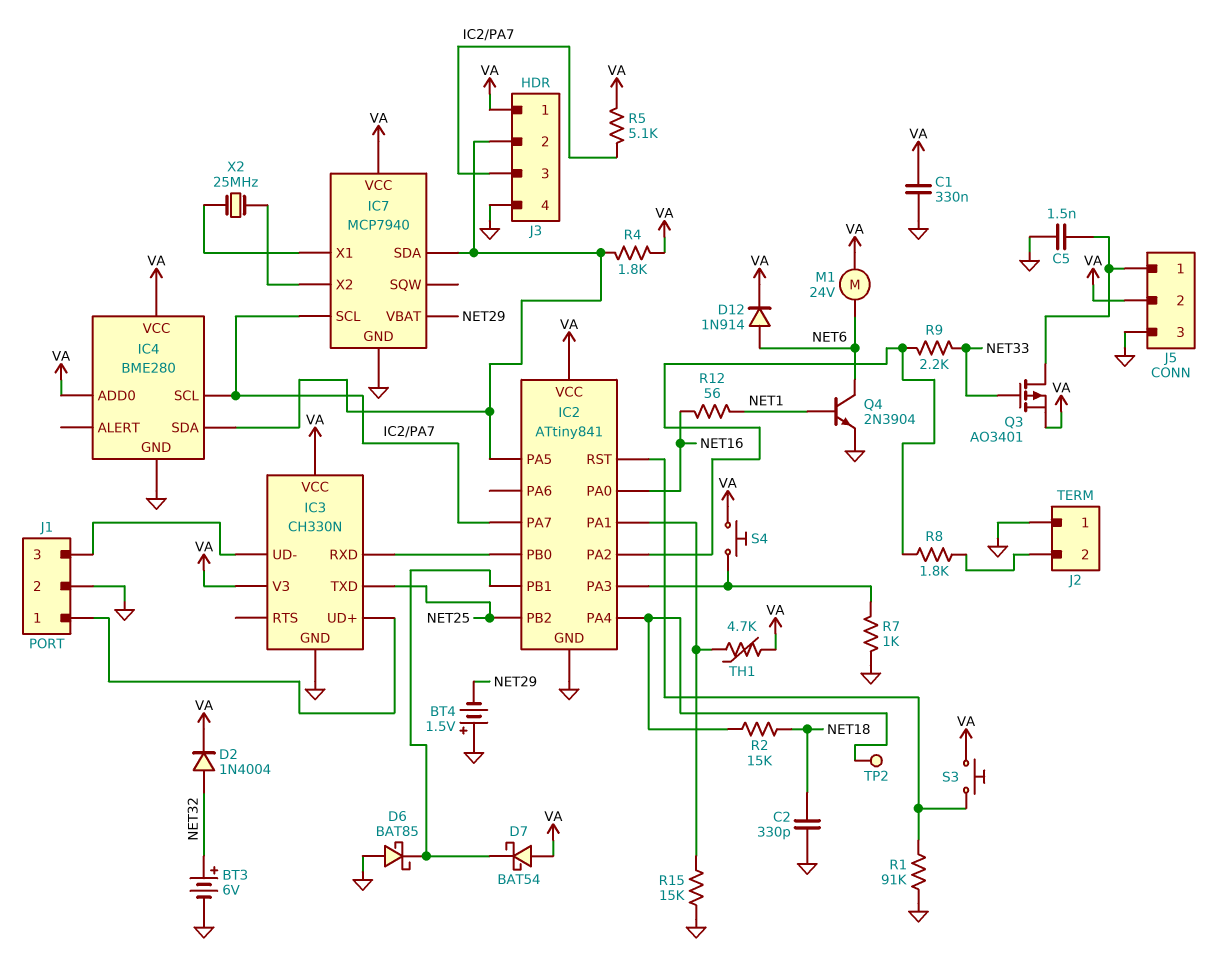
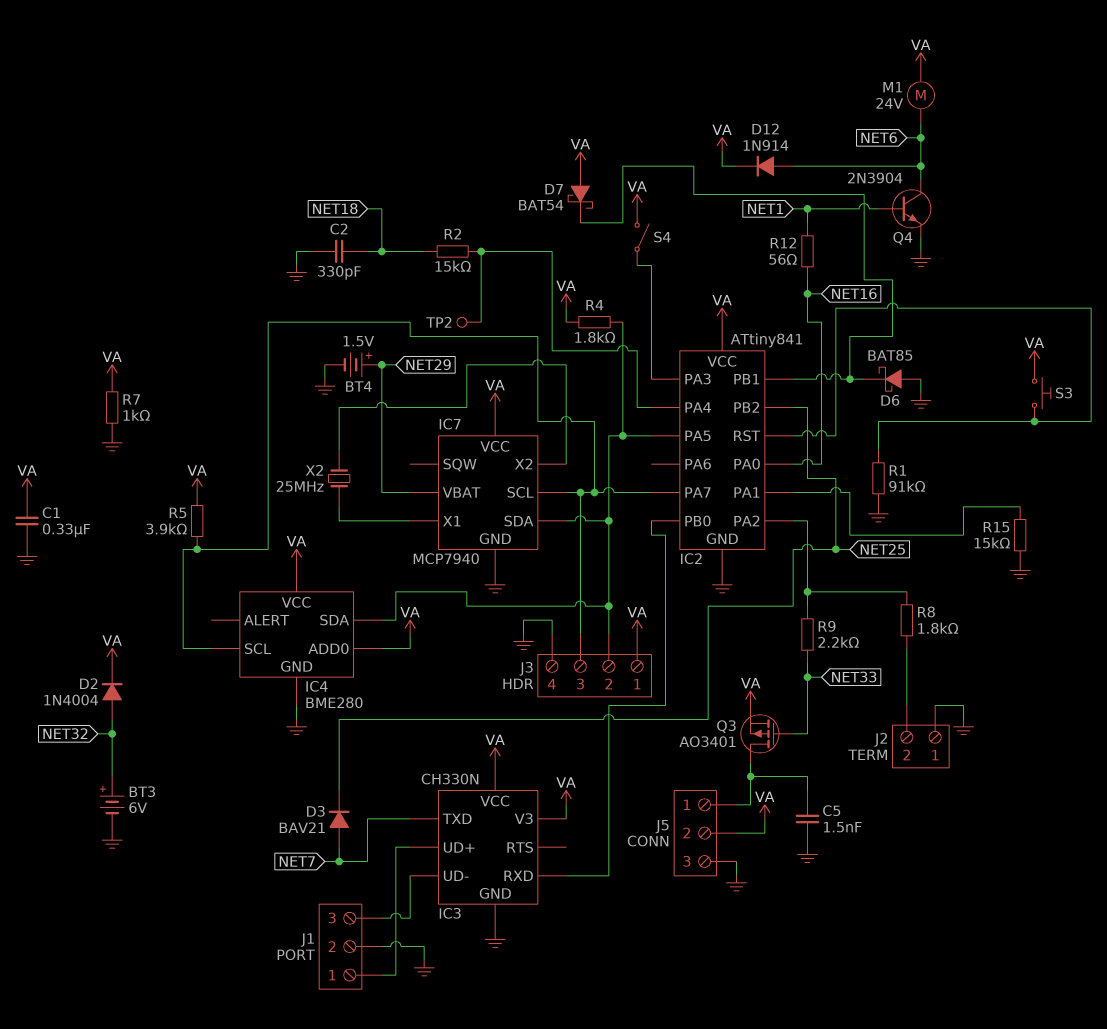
BT4: 1.5V (plus GND, minus NET29) -> 1.5V (plus NET29, minus GND)
D3: none -> diode BAV21 (A NET7, K NET25)
IC3 pin TXD: NET25 -> NET7
R5: 5.1k (IC2/PA7, VA) -> 3.9k (IC2/PA7, VA)
R7: 1k (GND, IC2/PA3) -> 1k (GND, VA)
S4: button (IC2/PA3, VA) -> switch (IC2/PA3, VA)
TH1: 4.7k (IC2/PA1, VA) -> none

